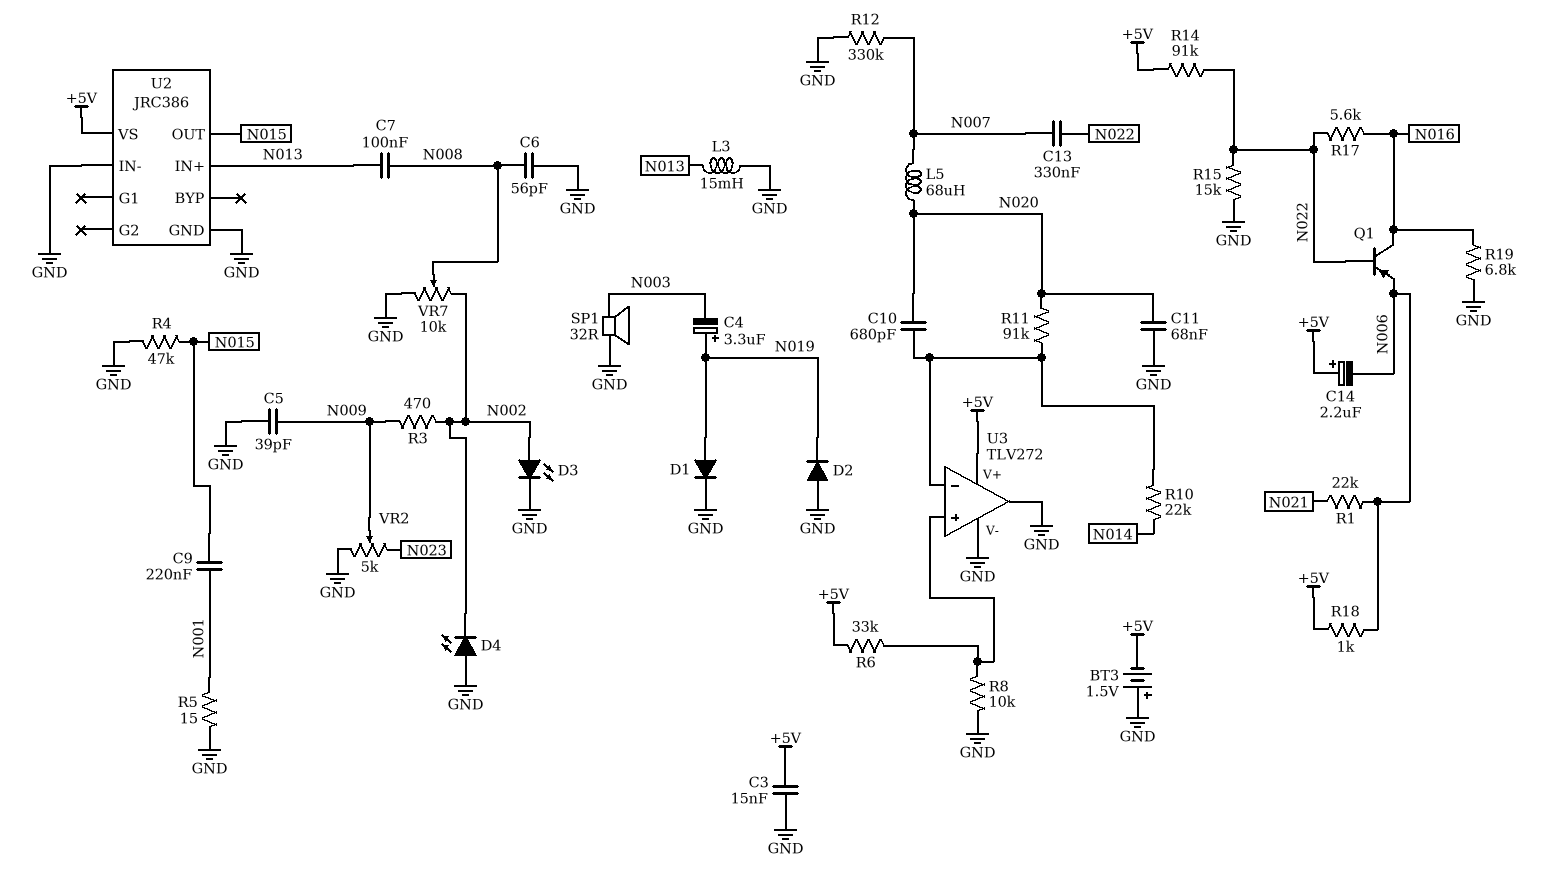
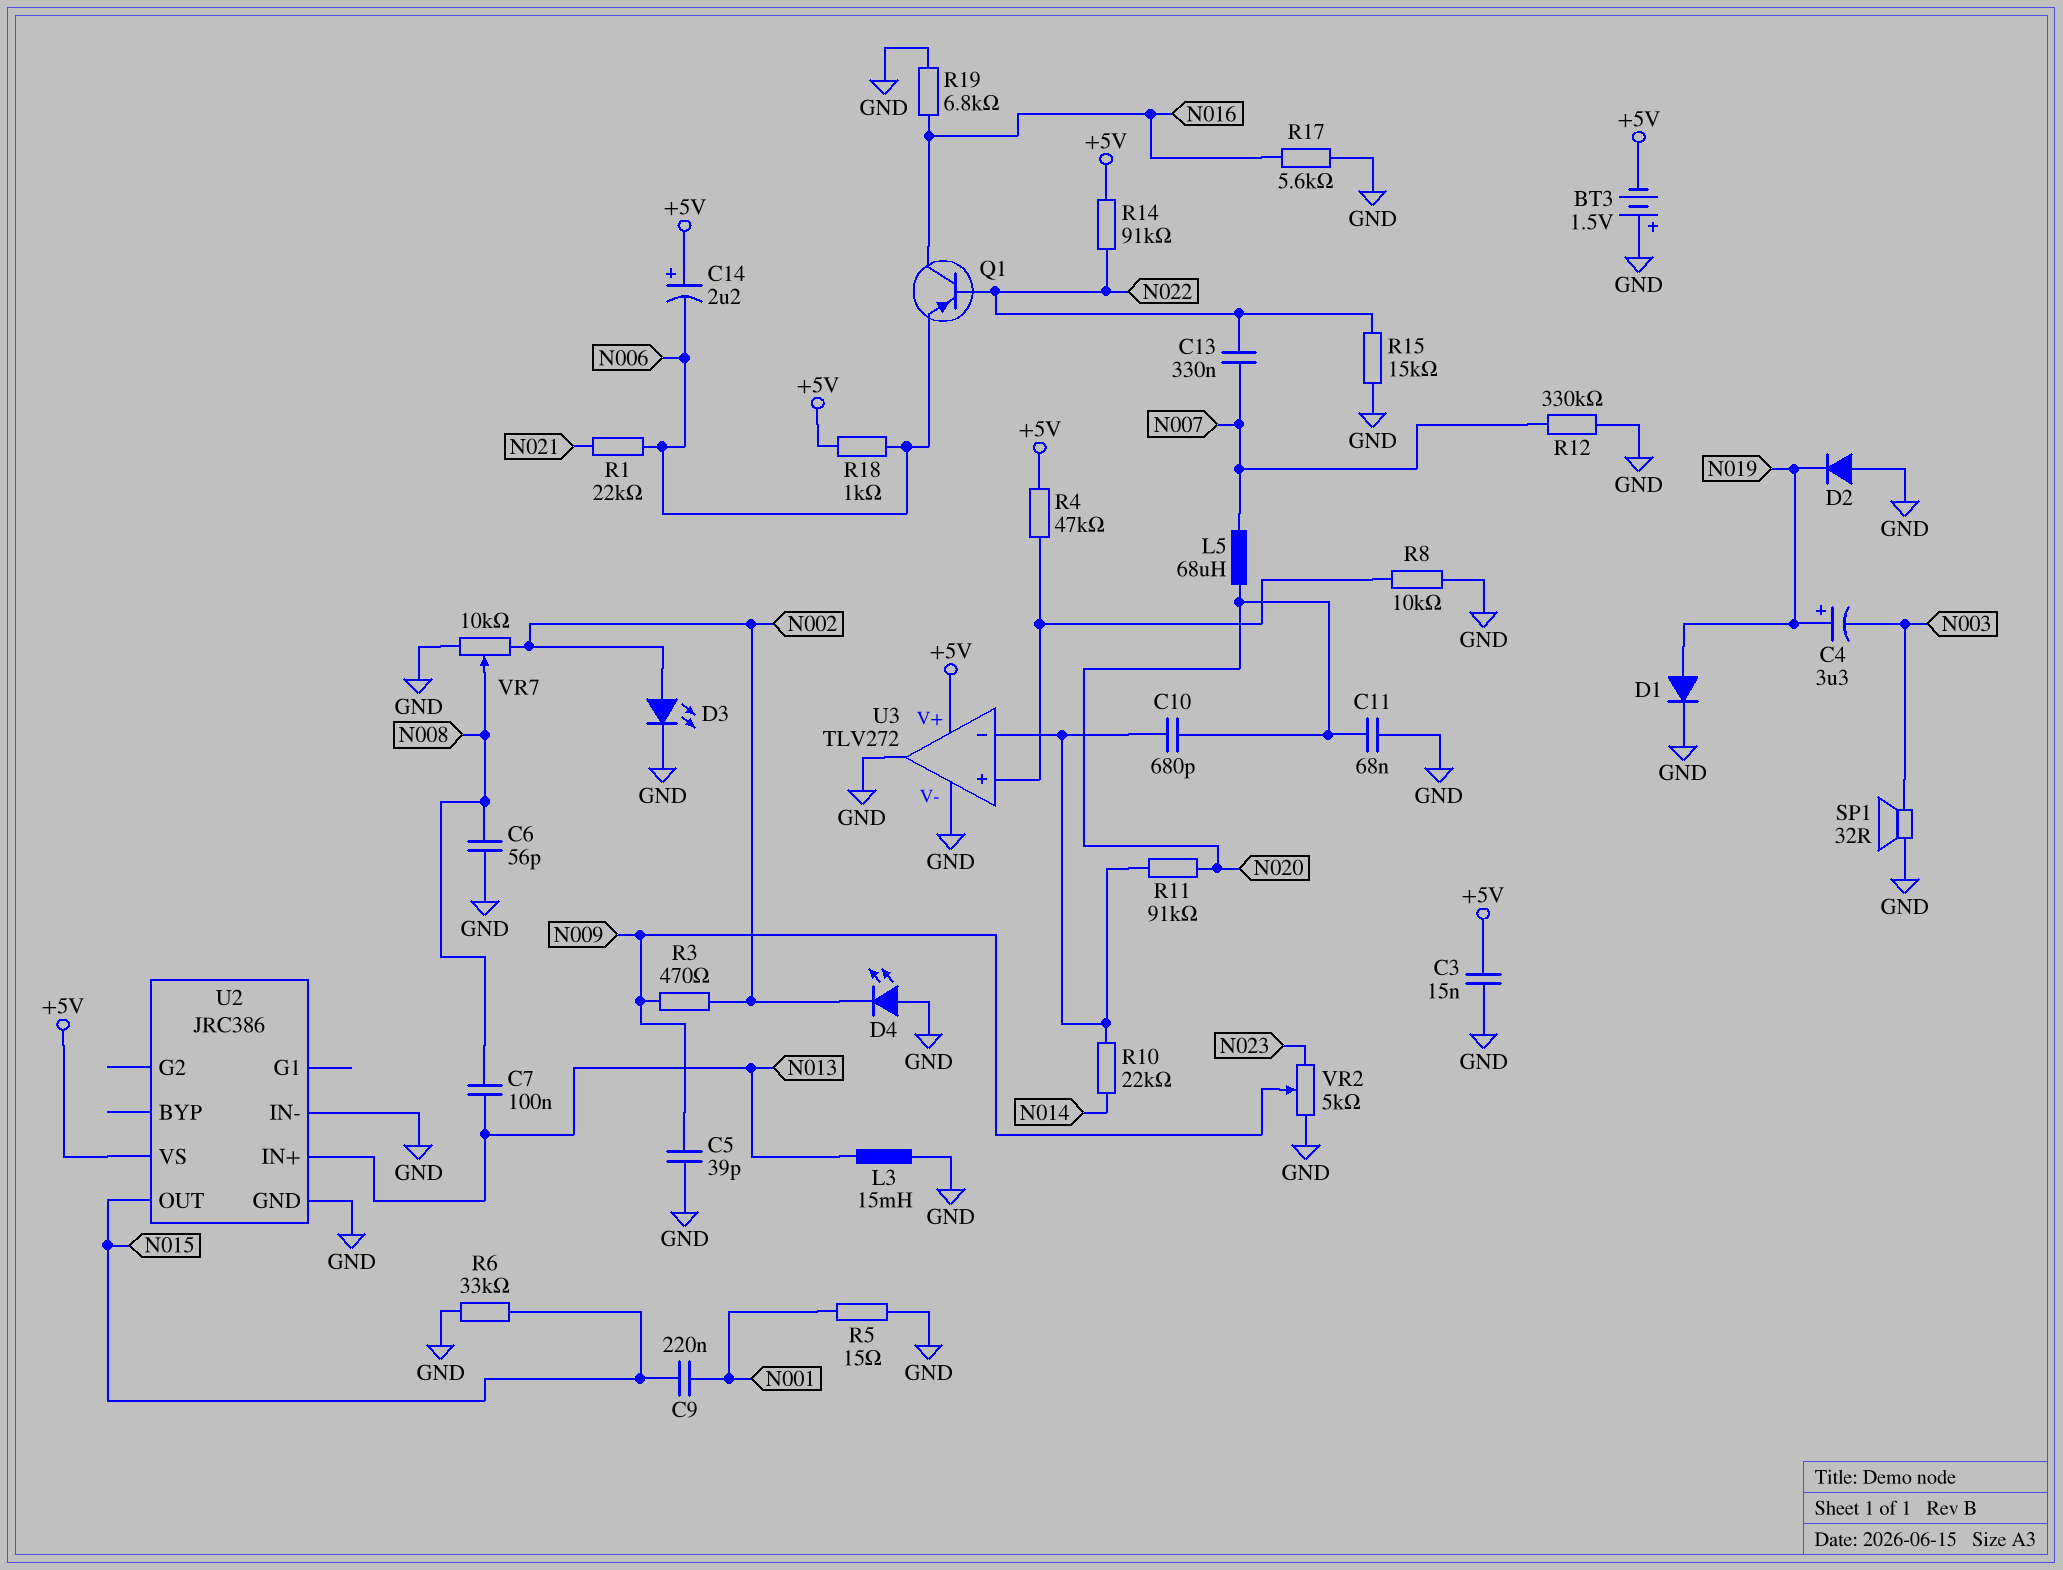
R4: 47k (GND, N015) -> 47k (+5V, U3/in+)
R6: 33k (+5V, U3/in+) -> 33k (GND, N015)
R17: 5.6k (N016, N022) -> 5.6k (GND, N016)

